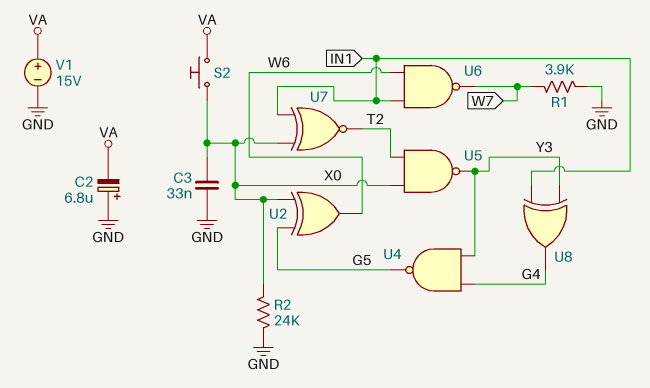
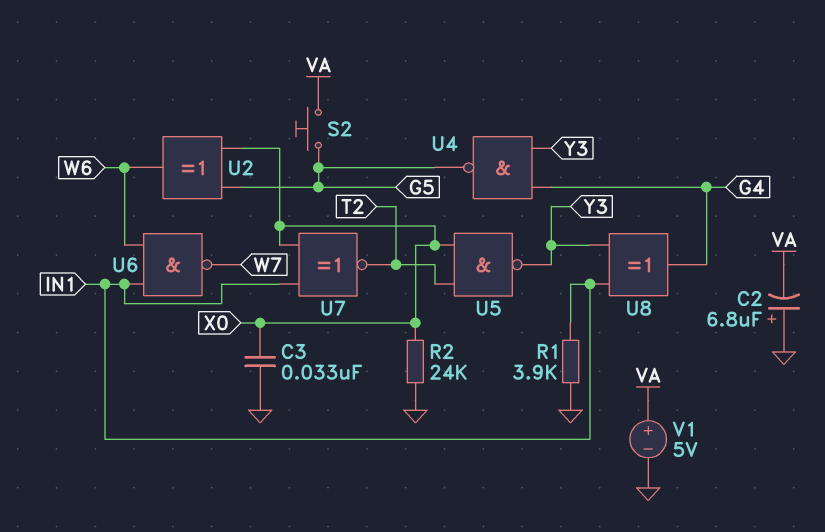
R1: 3.9k (GND, W7) -> 3.9k (GND, IN1)
S2: button (VA, X0) -> button (G5, VA)
V1: 15V (plus VA, minus GND) -> 5V (plus VA, minus GND)

